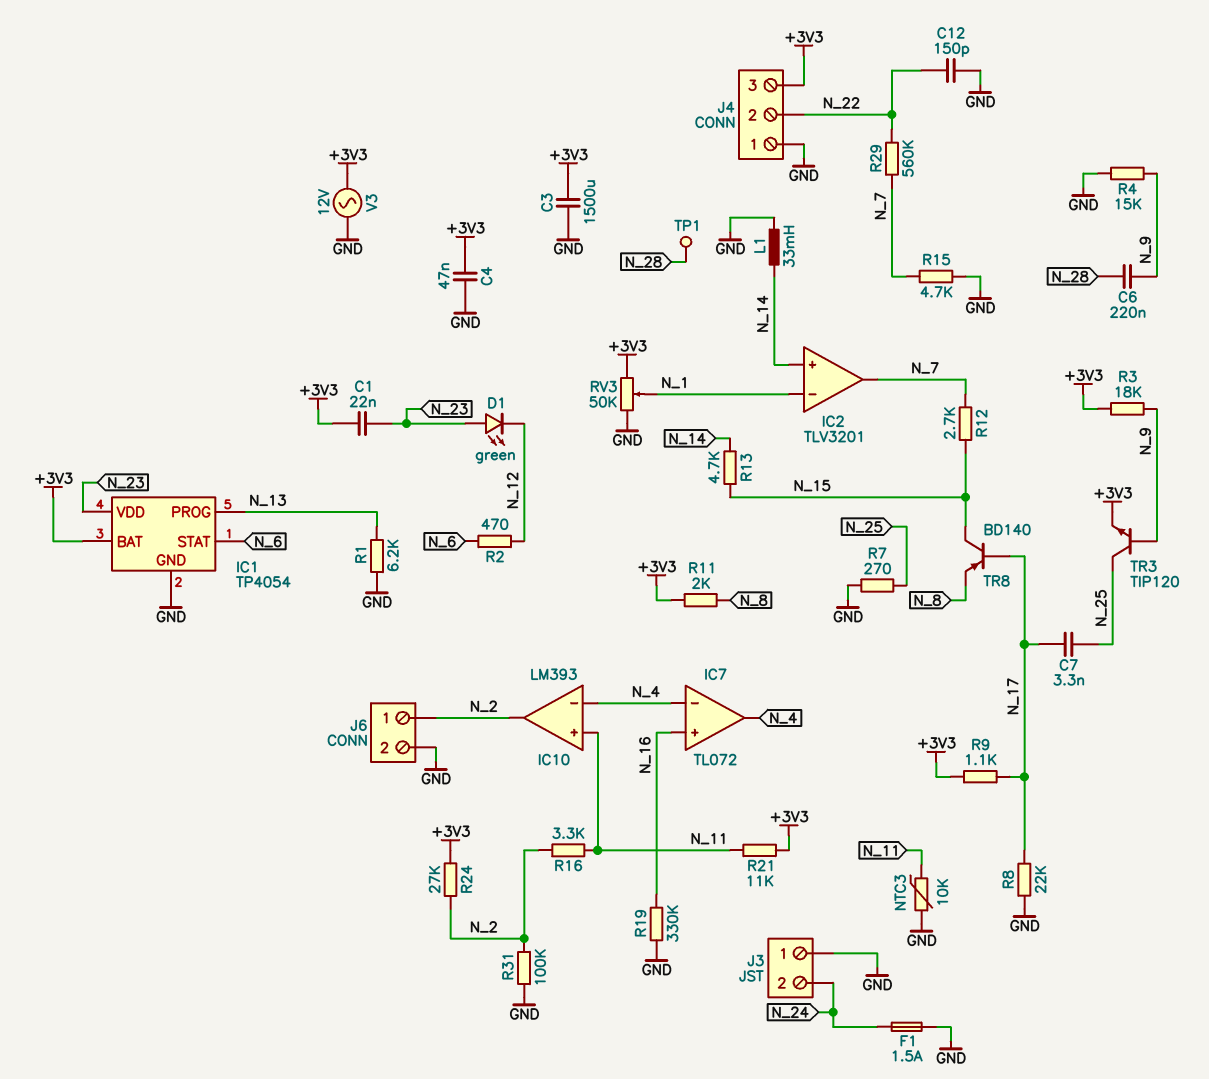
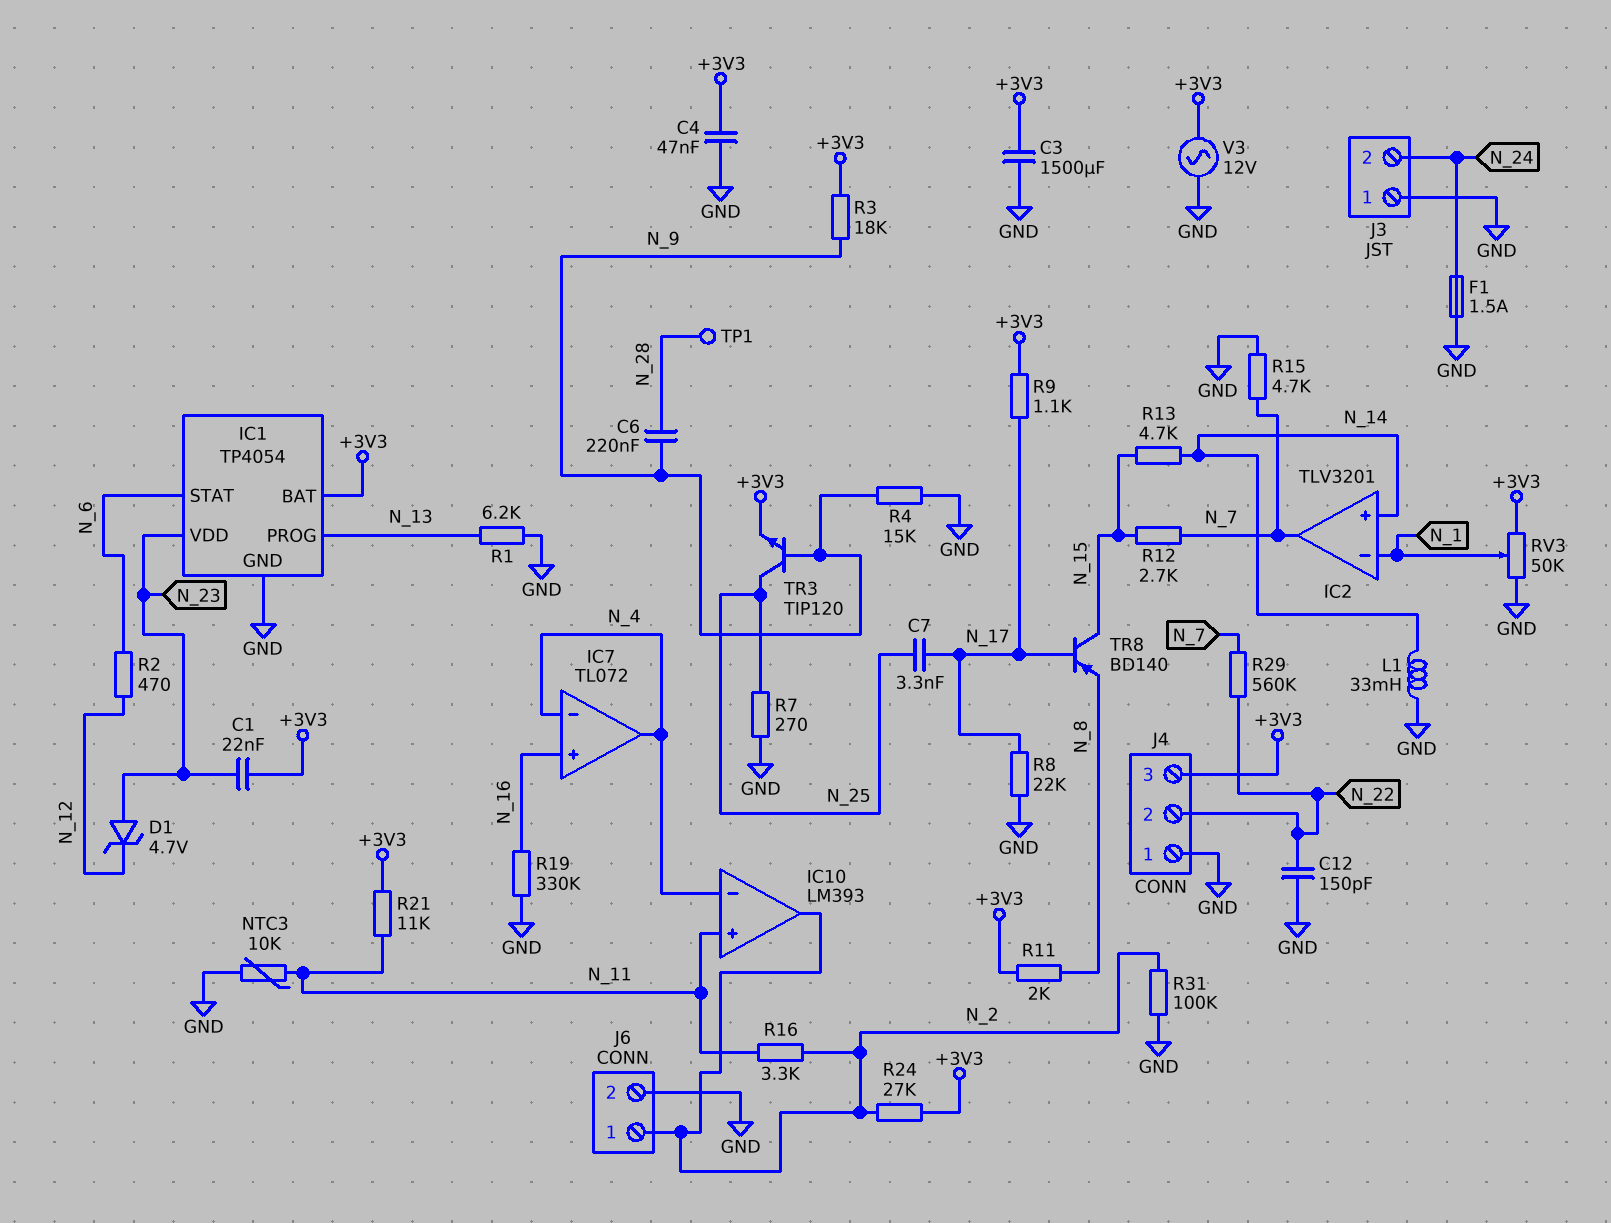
D1: LED green (A N_23, K N_12) -> zener 4.7V (A N_23, K N_12)

